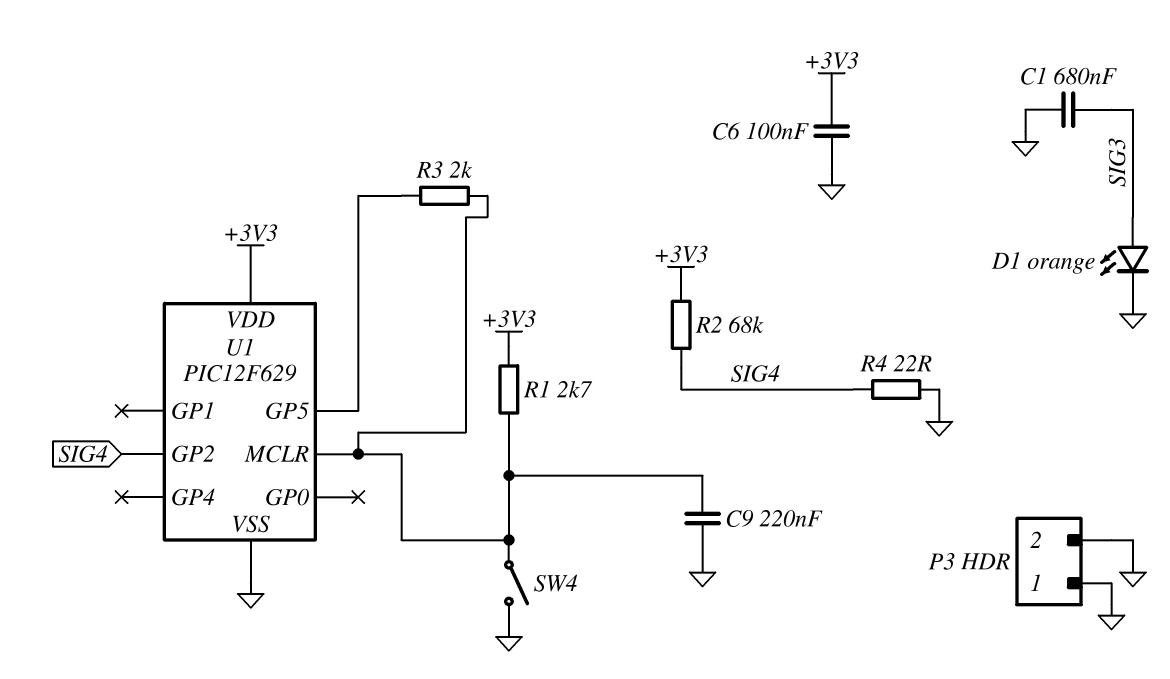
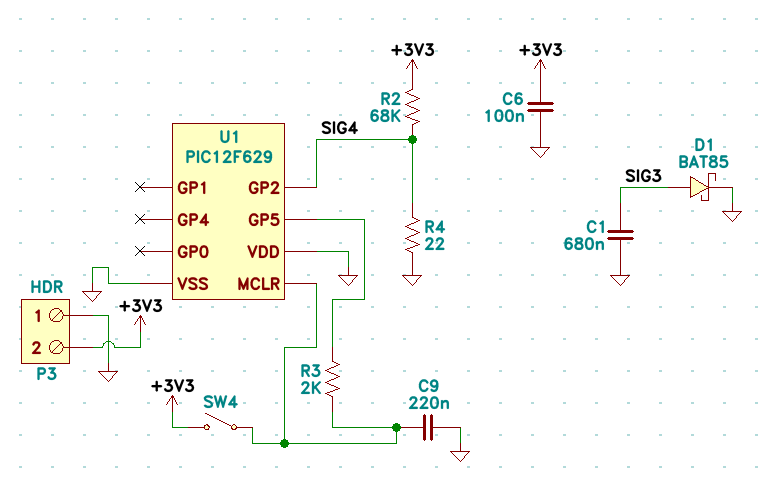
D1: LED orange (A SIG3, K GND) -> schottky BAT85 (A SIG3, K GND)
P3 pin 2: GND -> +3V3
R1: 2.7k (+3V3, U1/MCLR) -> none
SW4: switch (GND, U1/MCLR) -> switch (+3V3, U1/MCLR)
U1 pin VDD: +3V3 -> GND

